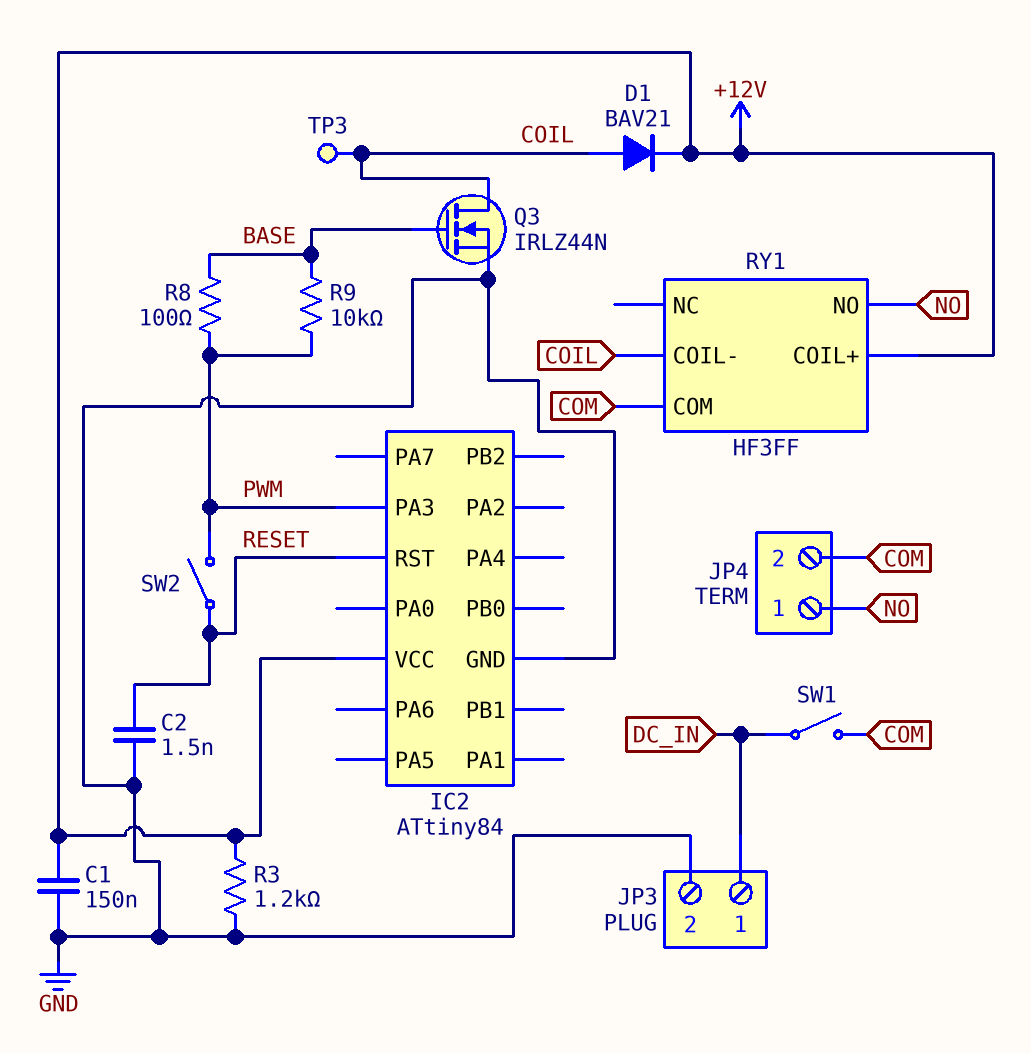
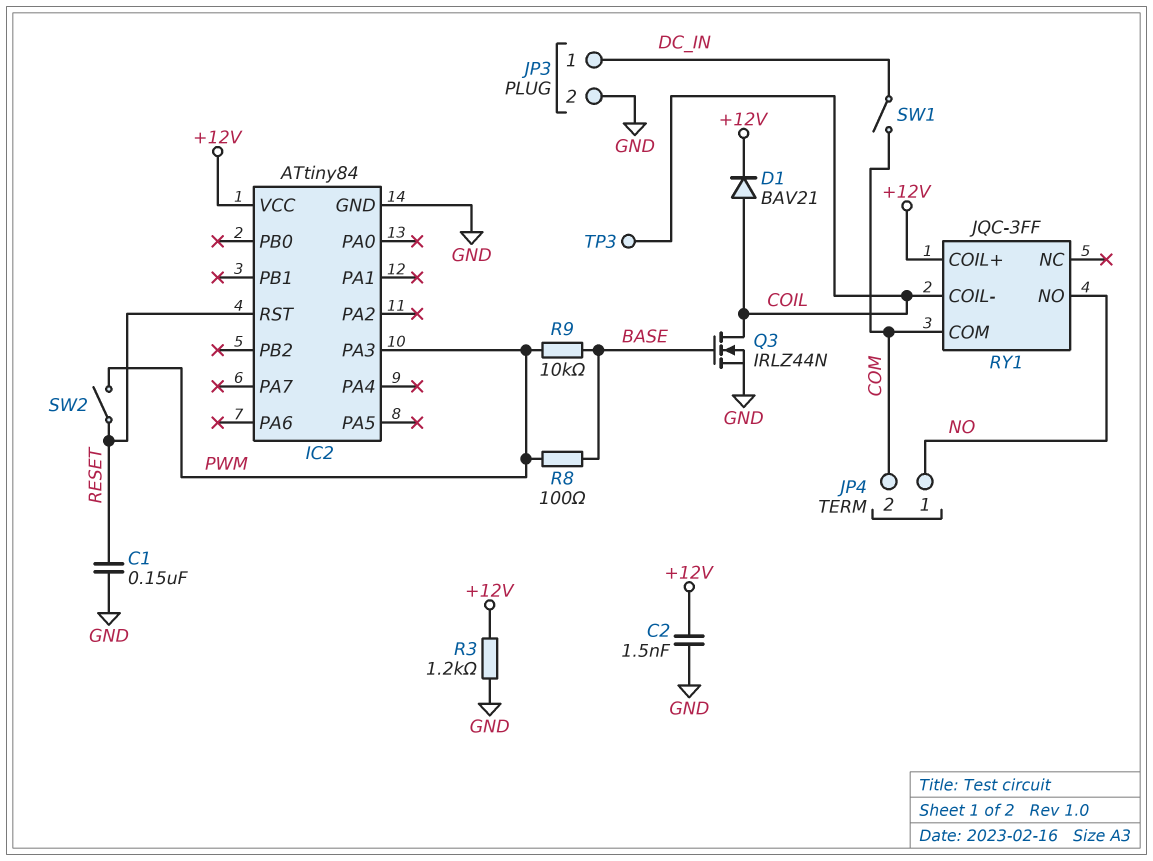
C1: 150nF (+12V, GND) -> 150nF (GND, RESET)
C2: 1.5nF (GND, RESET) -> 1.5nF (+12V, GND)
RY1: HF3FF -> JQC-3FF

